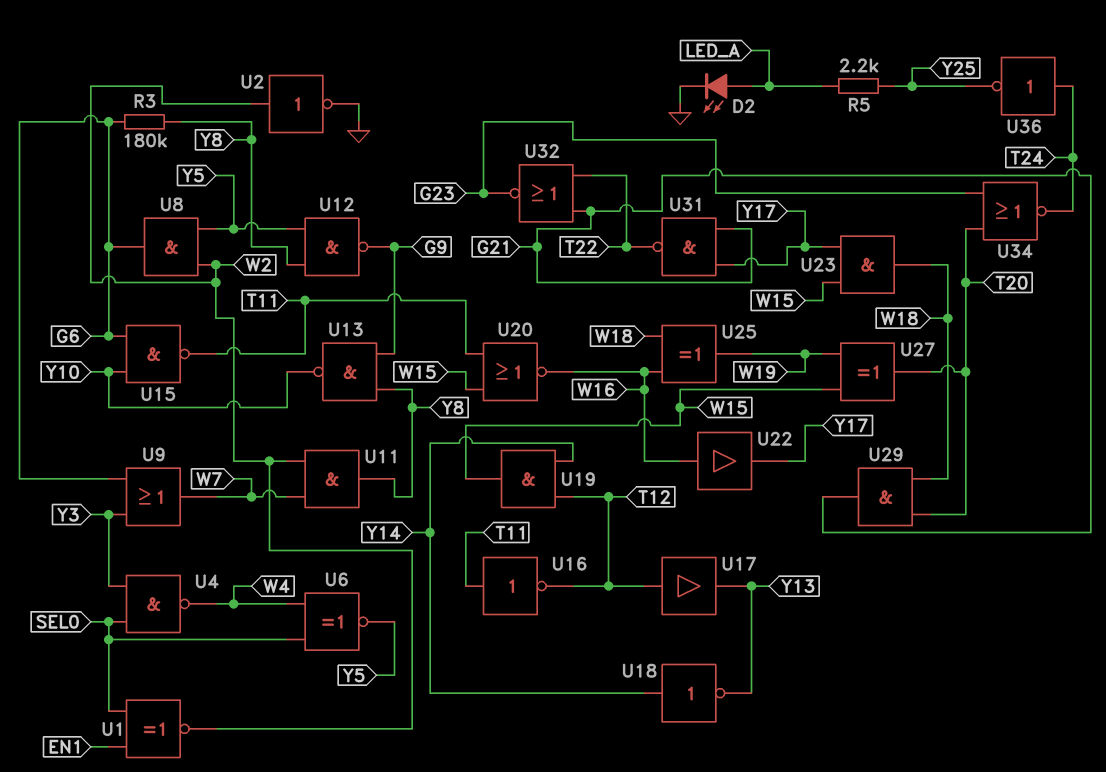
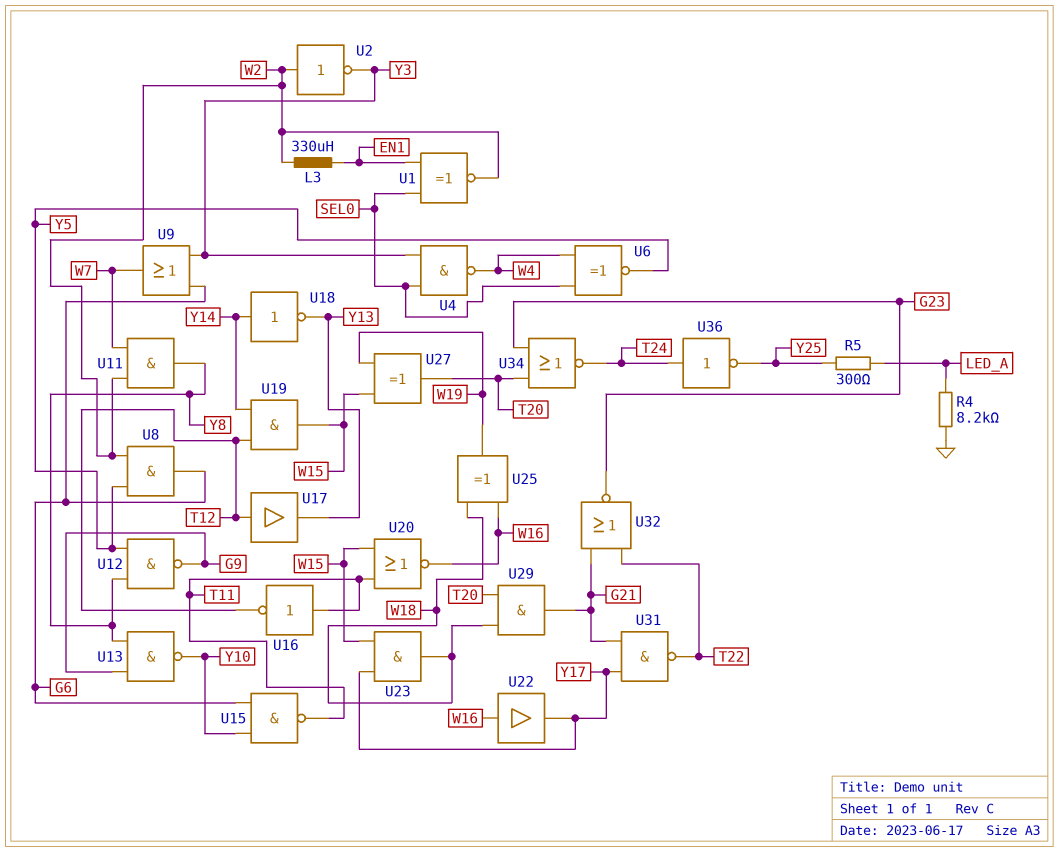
D2: LED (A LED_A, K GND) -> none
L3: none -> 330uH (EN1, W2)
R3: 180k (G6, Y8) -> none
R4: none -> 8.2k (GND, LED_A)
R5: 2.2k (LED_A, Y25) -> 300 (LED_A, Y25)
U2: NOT (in W2, out GND) -> NOT (in W2, out Y3)

